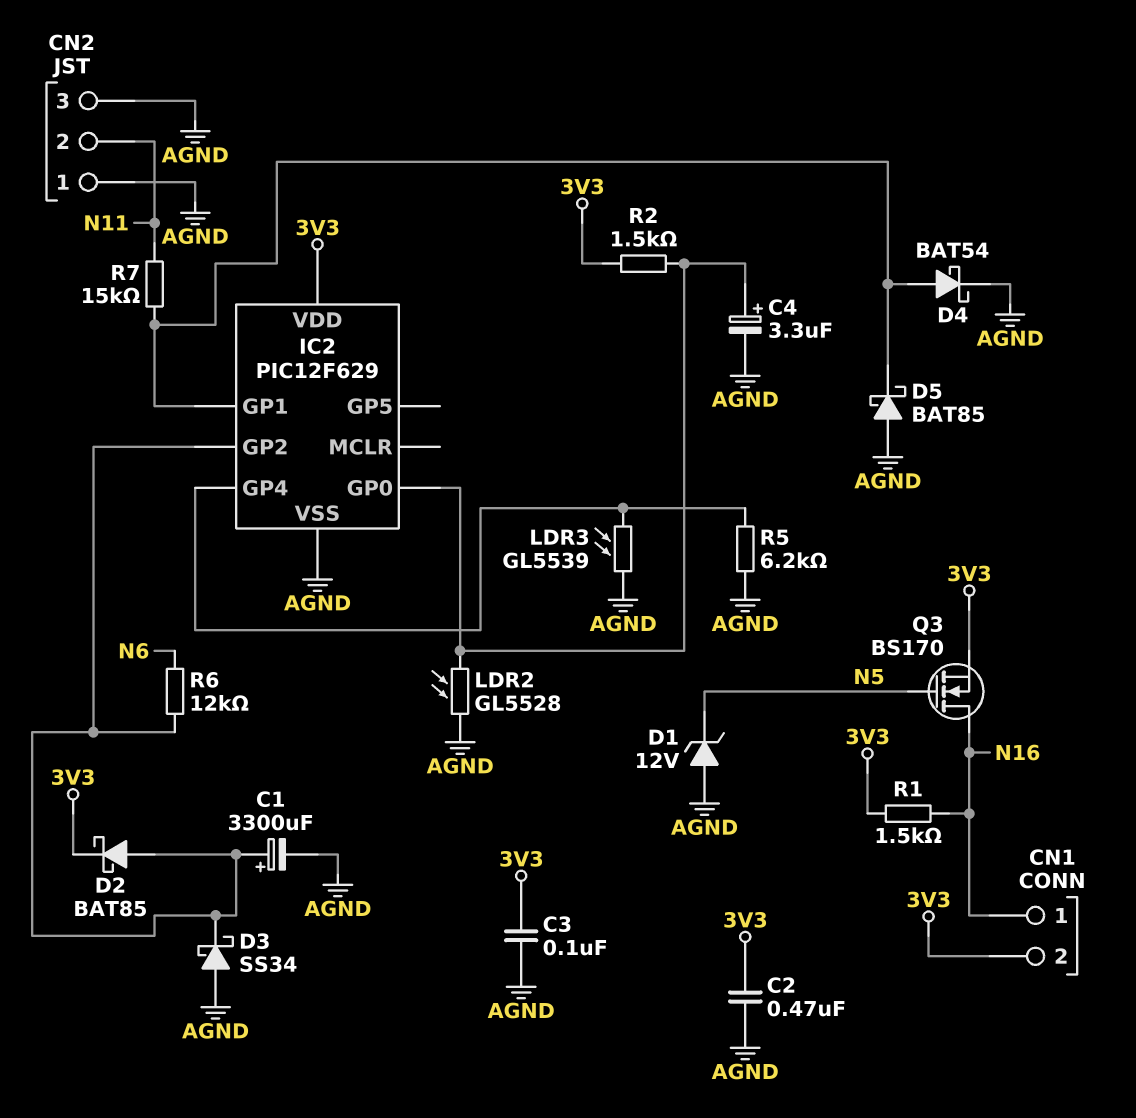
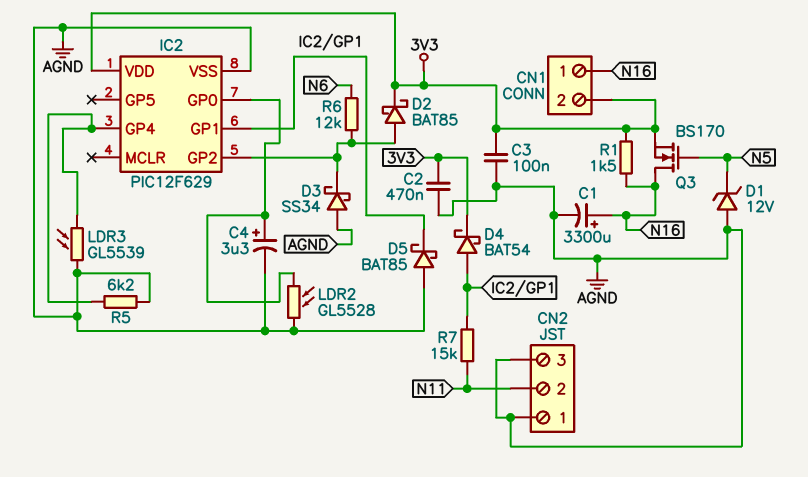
C1: 3300uF (plus IC2/GP2, minus AGND) -> 3300uF (plus N16, minus AGND)
D4: schottky BAT54 (A IC2/GP1, K AGND) -> schottky BAT54 (A IC2/GP1, K 3V3)
R2: 1.5k (3V3, IC2/GP0) -> none

